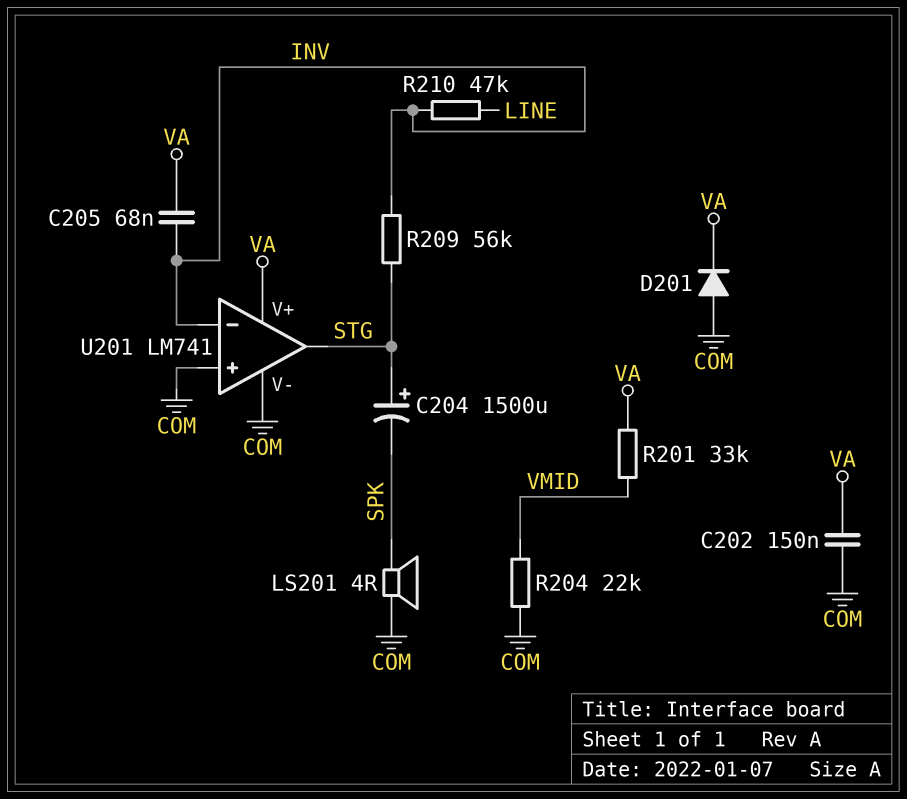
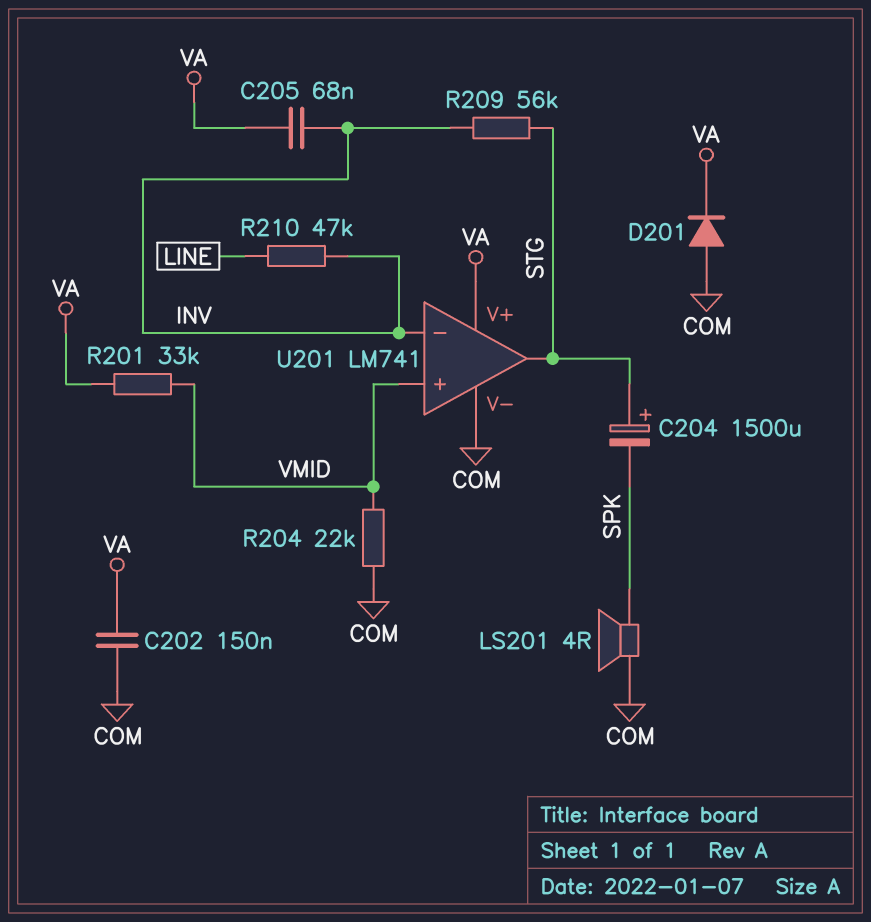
U201 pin in+: COM -> VMID

